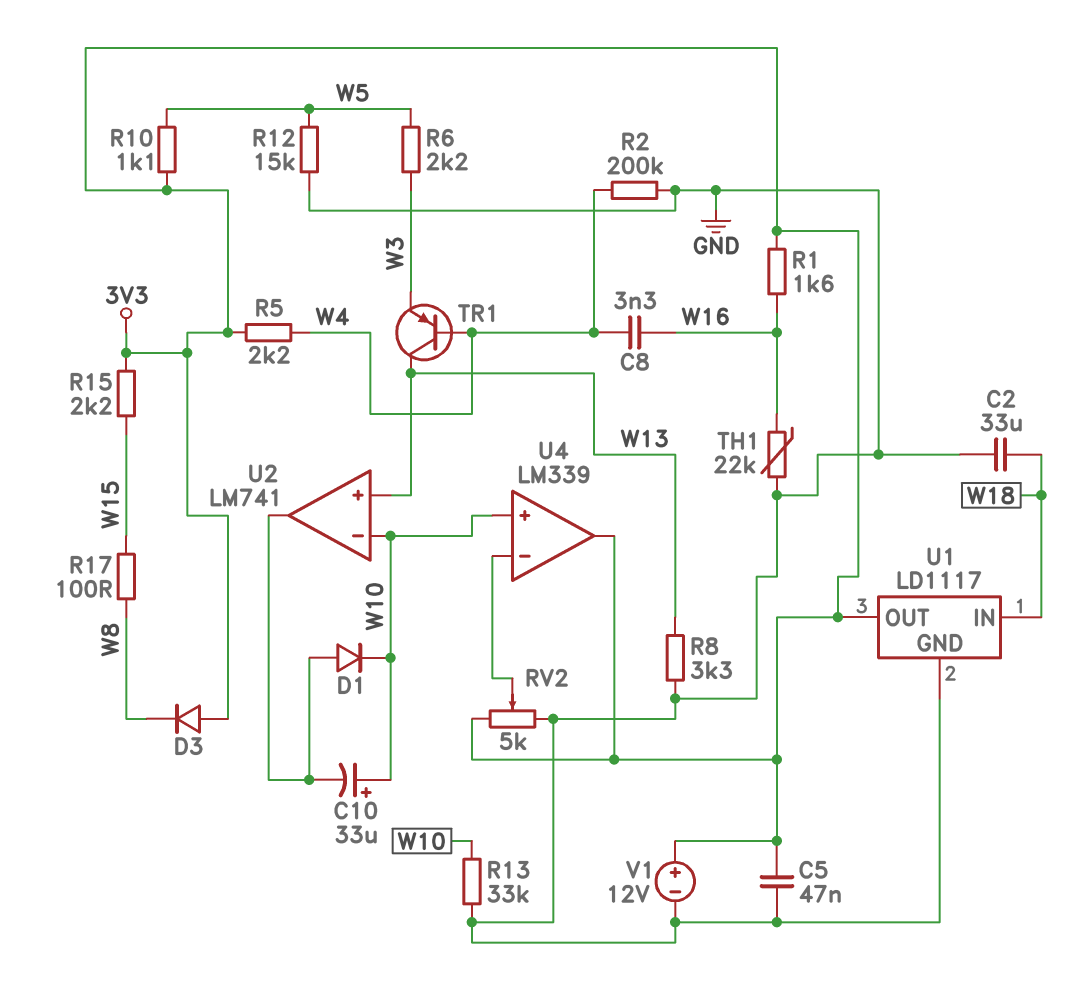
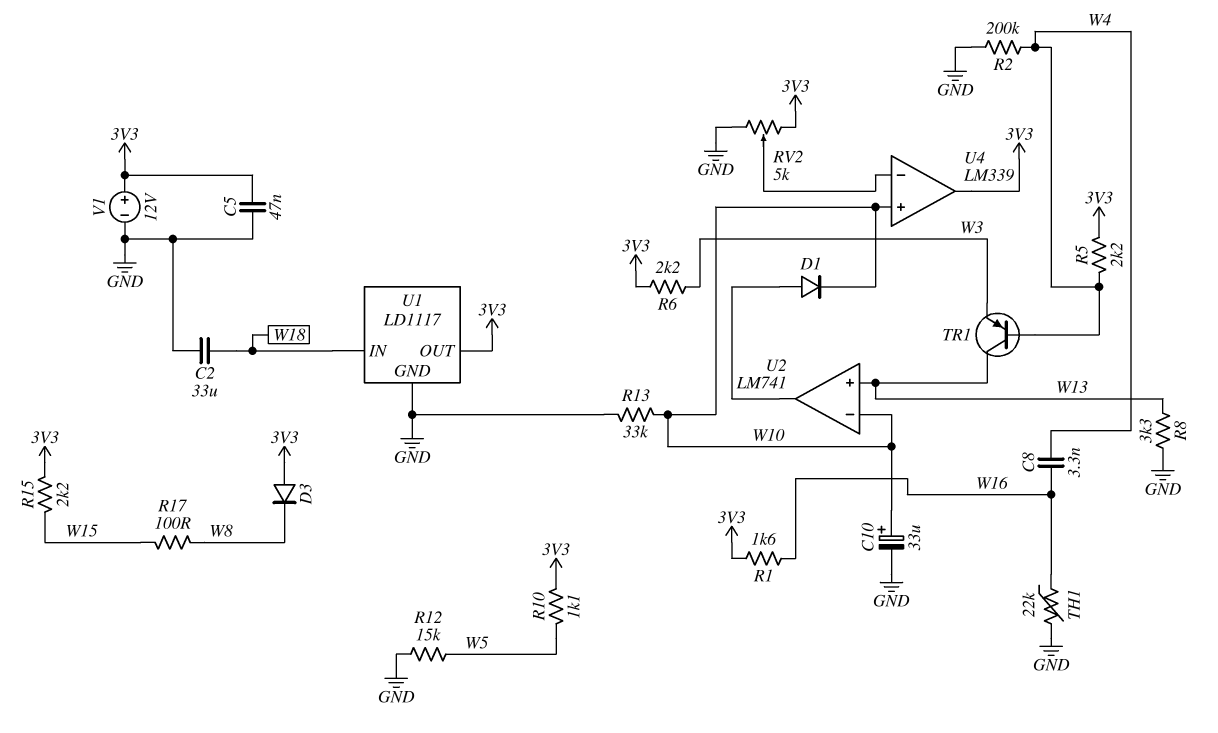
C10: 33uF (plus W10, minus U2/out) -> 33uF (plus W10, minus GND)
R6: 2.2k (W3, W5) -> 2.2k (3V3, W3)

